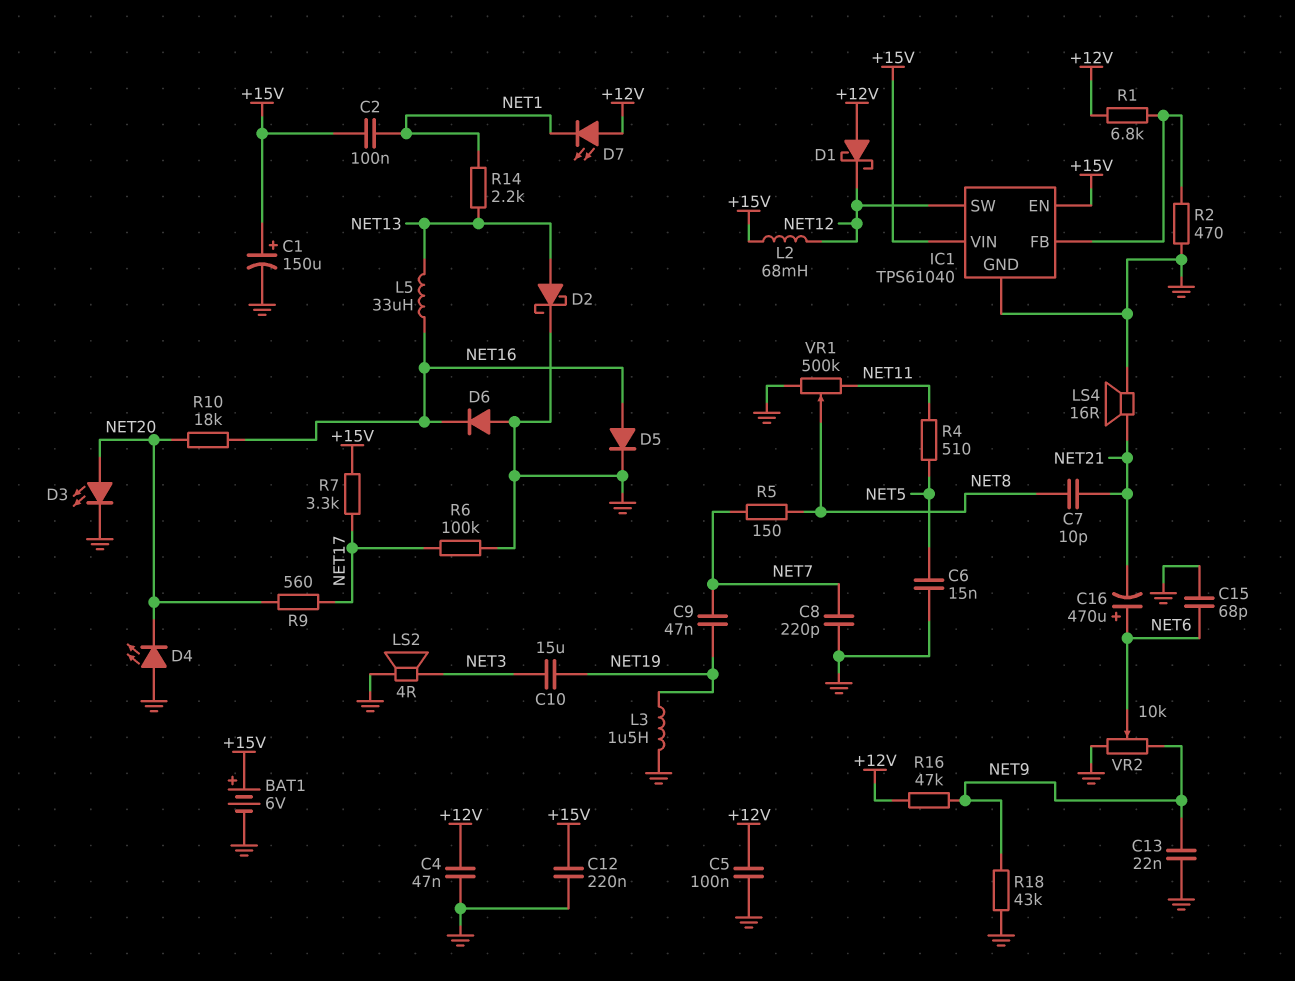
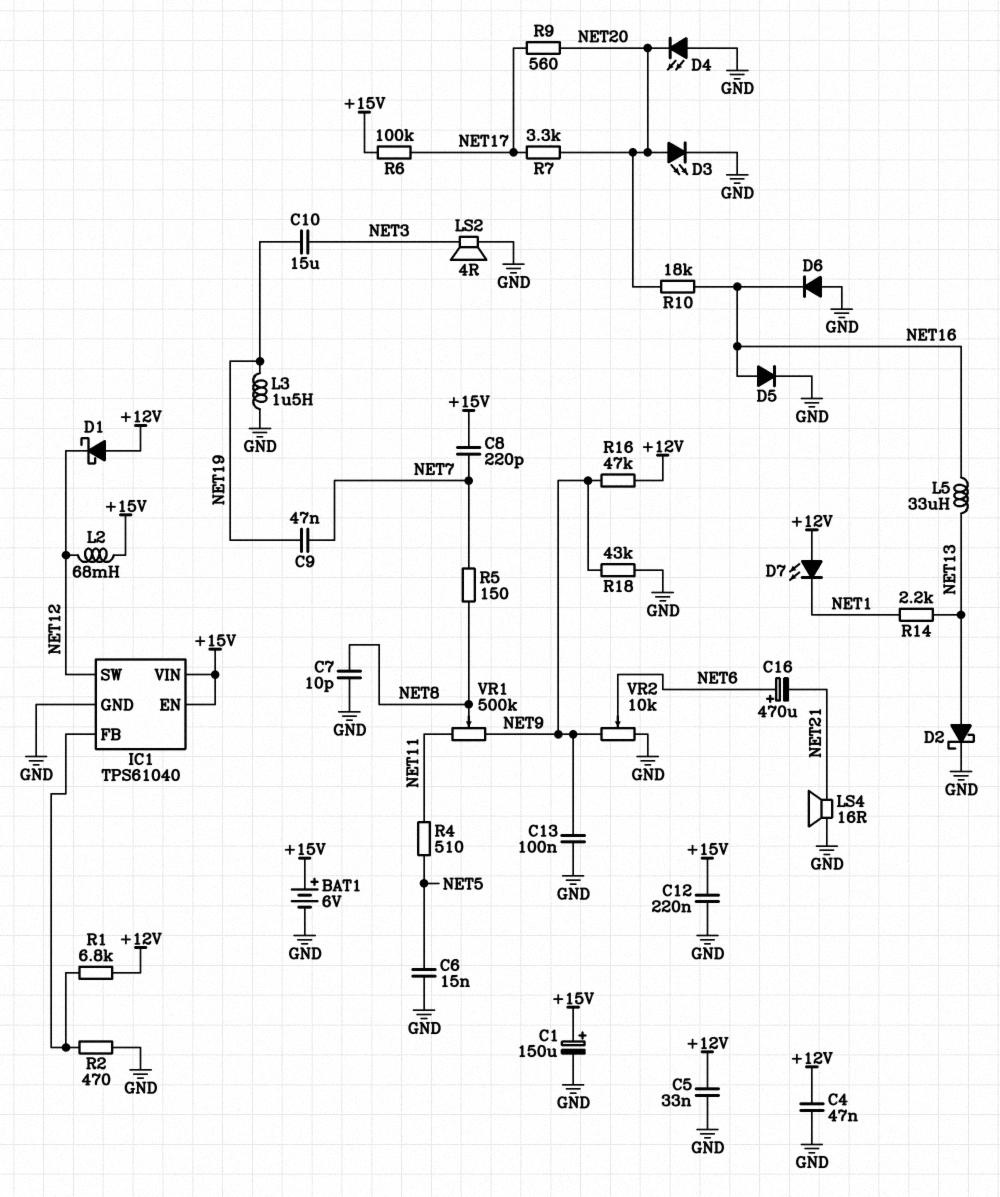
C2: 100nF (+15V, NET1) -> none
C5: 100nF (+12V, GND) -> 33nF (+12V, GND)
C7: 10pF (NET8, NET21) -> 10pF (GND, NET8)
C8: 220pF (GND, NET7) -> 220pF (+15V, NET7)
C13: 22nF (GND, NET9) -> 100nF (GND, NET9)
C15: 68pF (GND, NET6) -> none
R6: 100k (GND, NET17) -> 100k (+15V, NET17)
R7: 3.3k (+15V, NET17) -> 3.3k (NET17, NET20)
VR1: 500k (GND, NET11, wiper NET8) -> 500k (NET9, NET11, wiper NET8)

